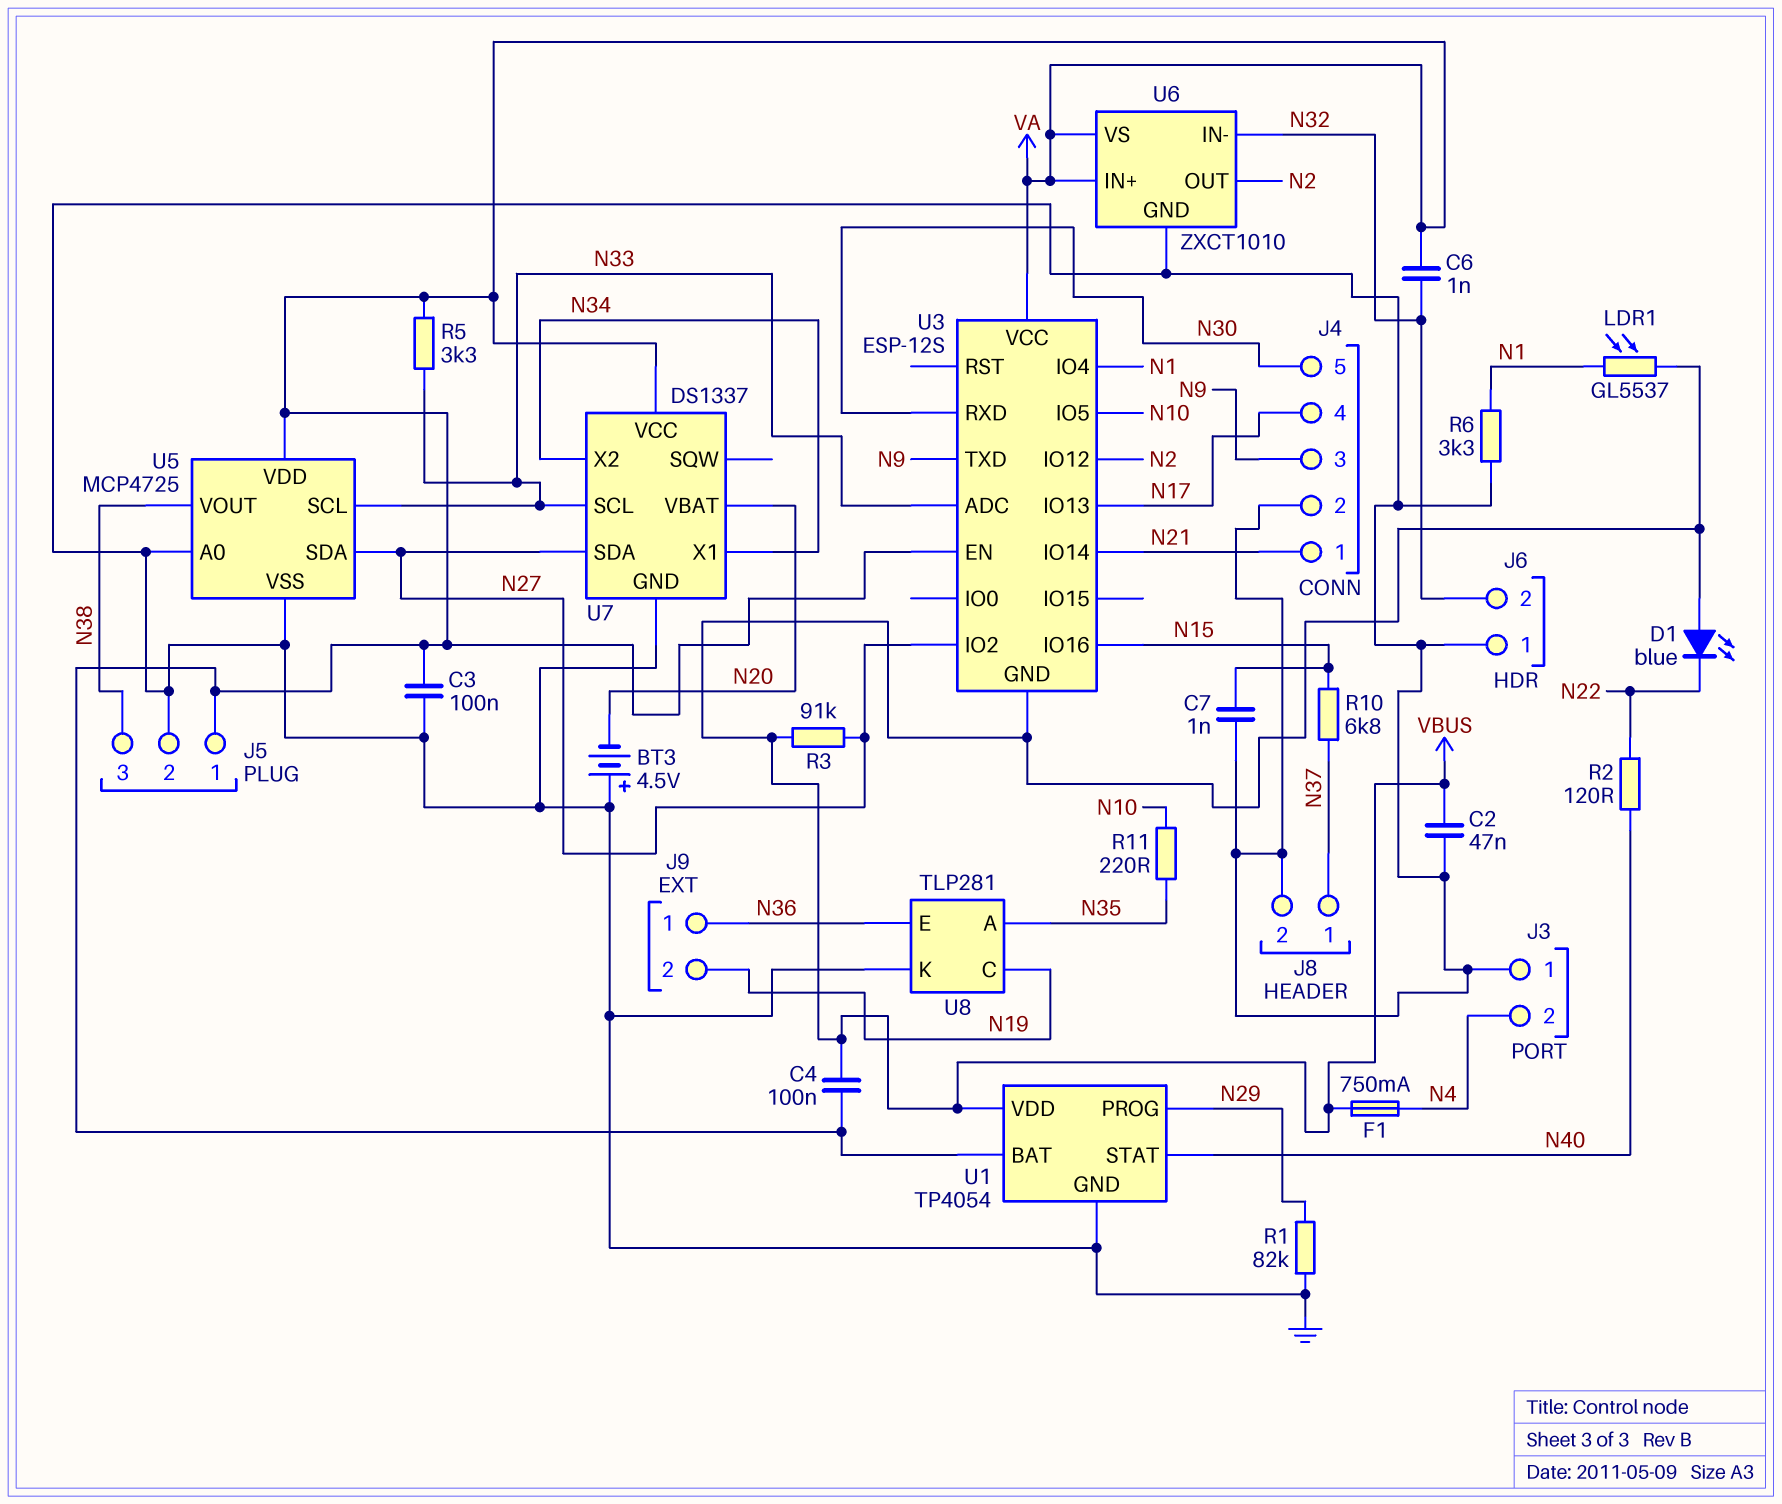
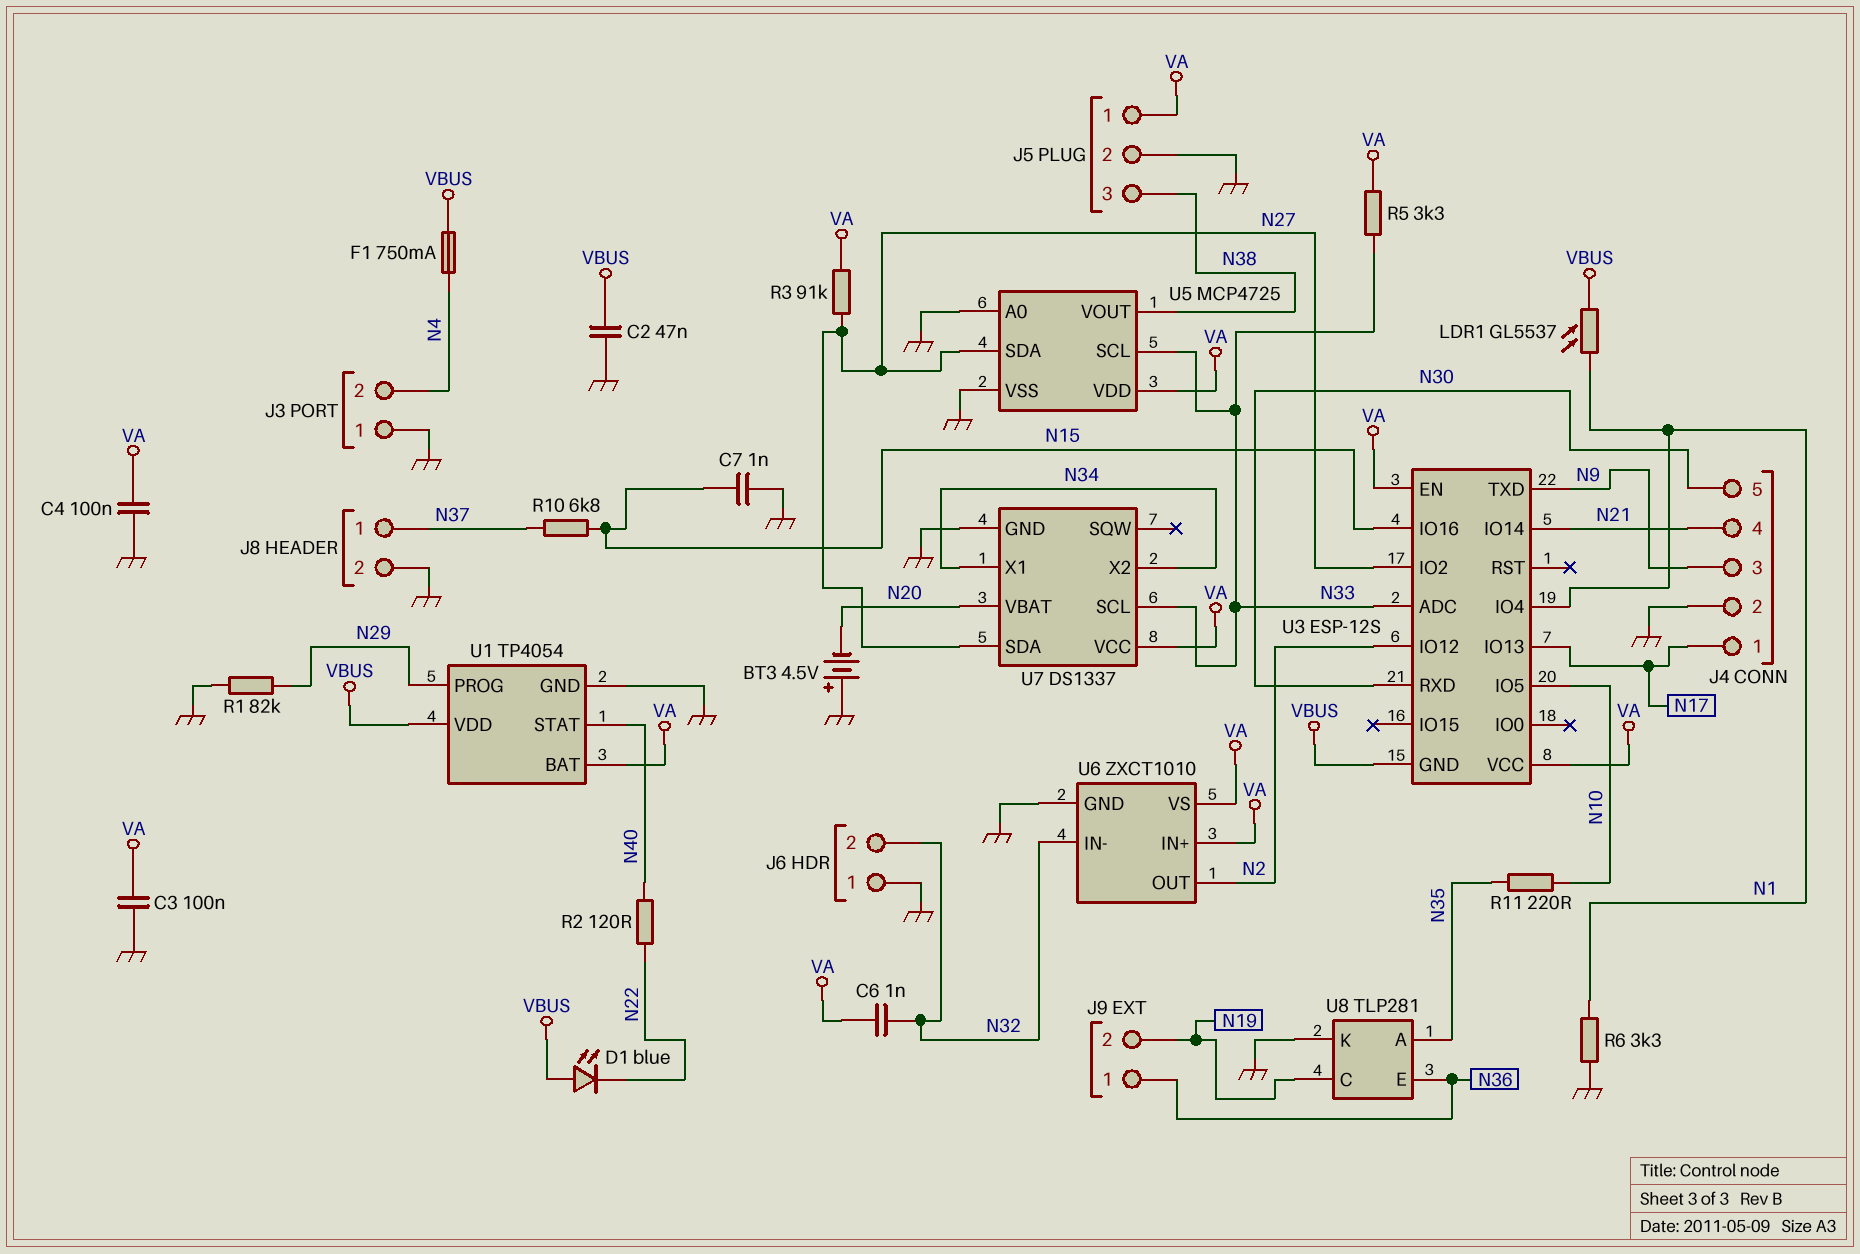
C4: 100nF (VA, VBUS) -> 100nF (GND, VA)
J4 pin 1: N21 -> N17
J4 pin 4: N17 -> N21
R3: 91k (N27, VBUS) -> 91k (N27, VA)

